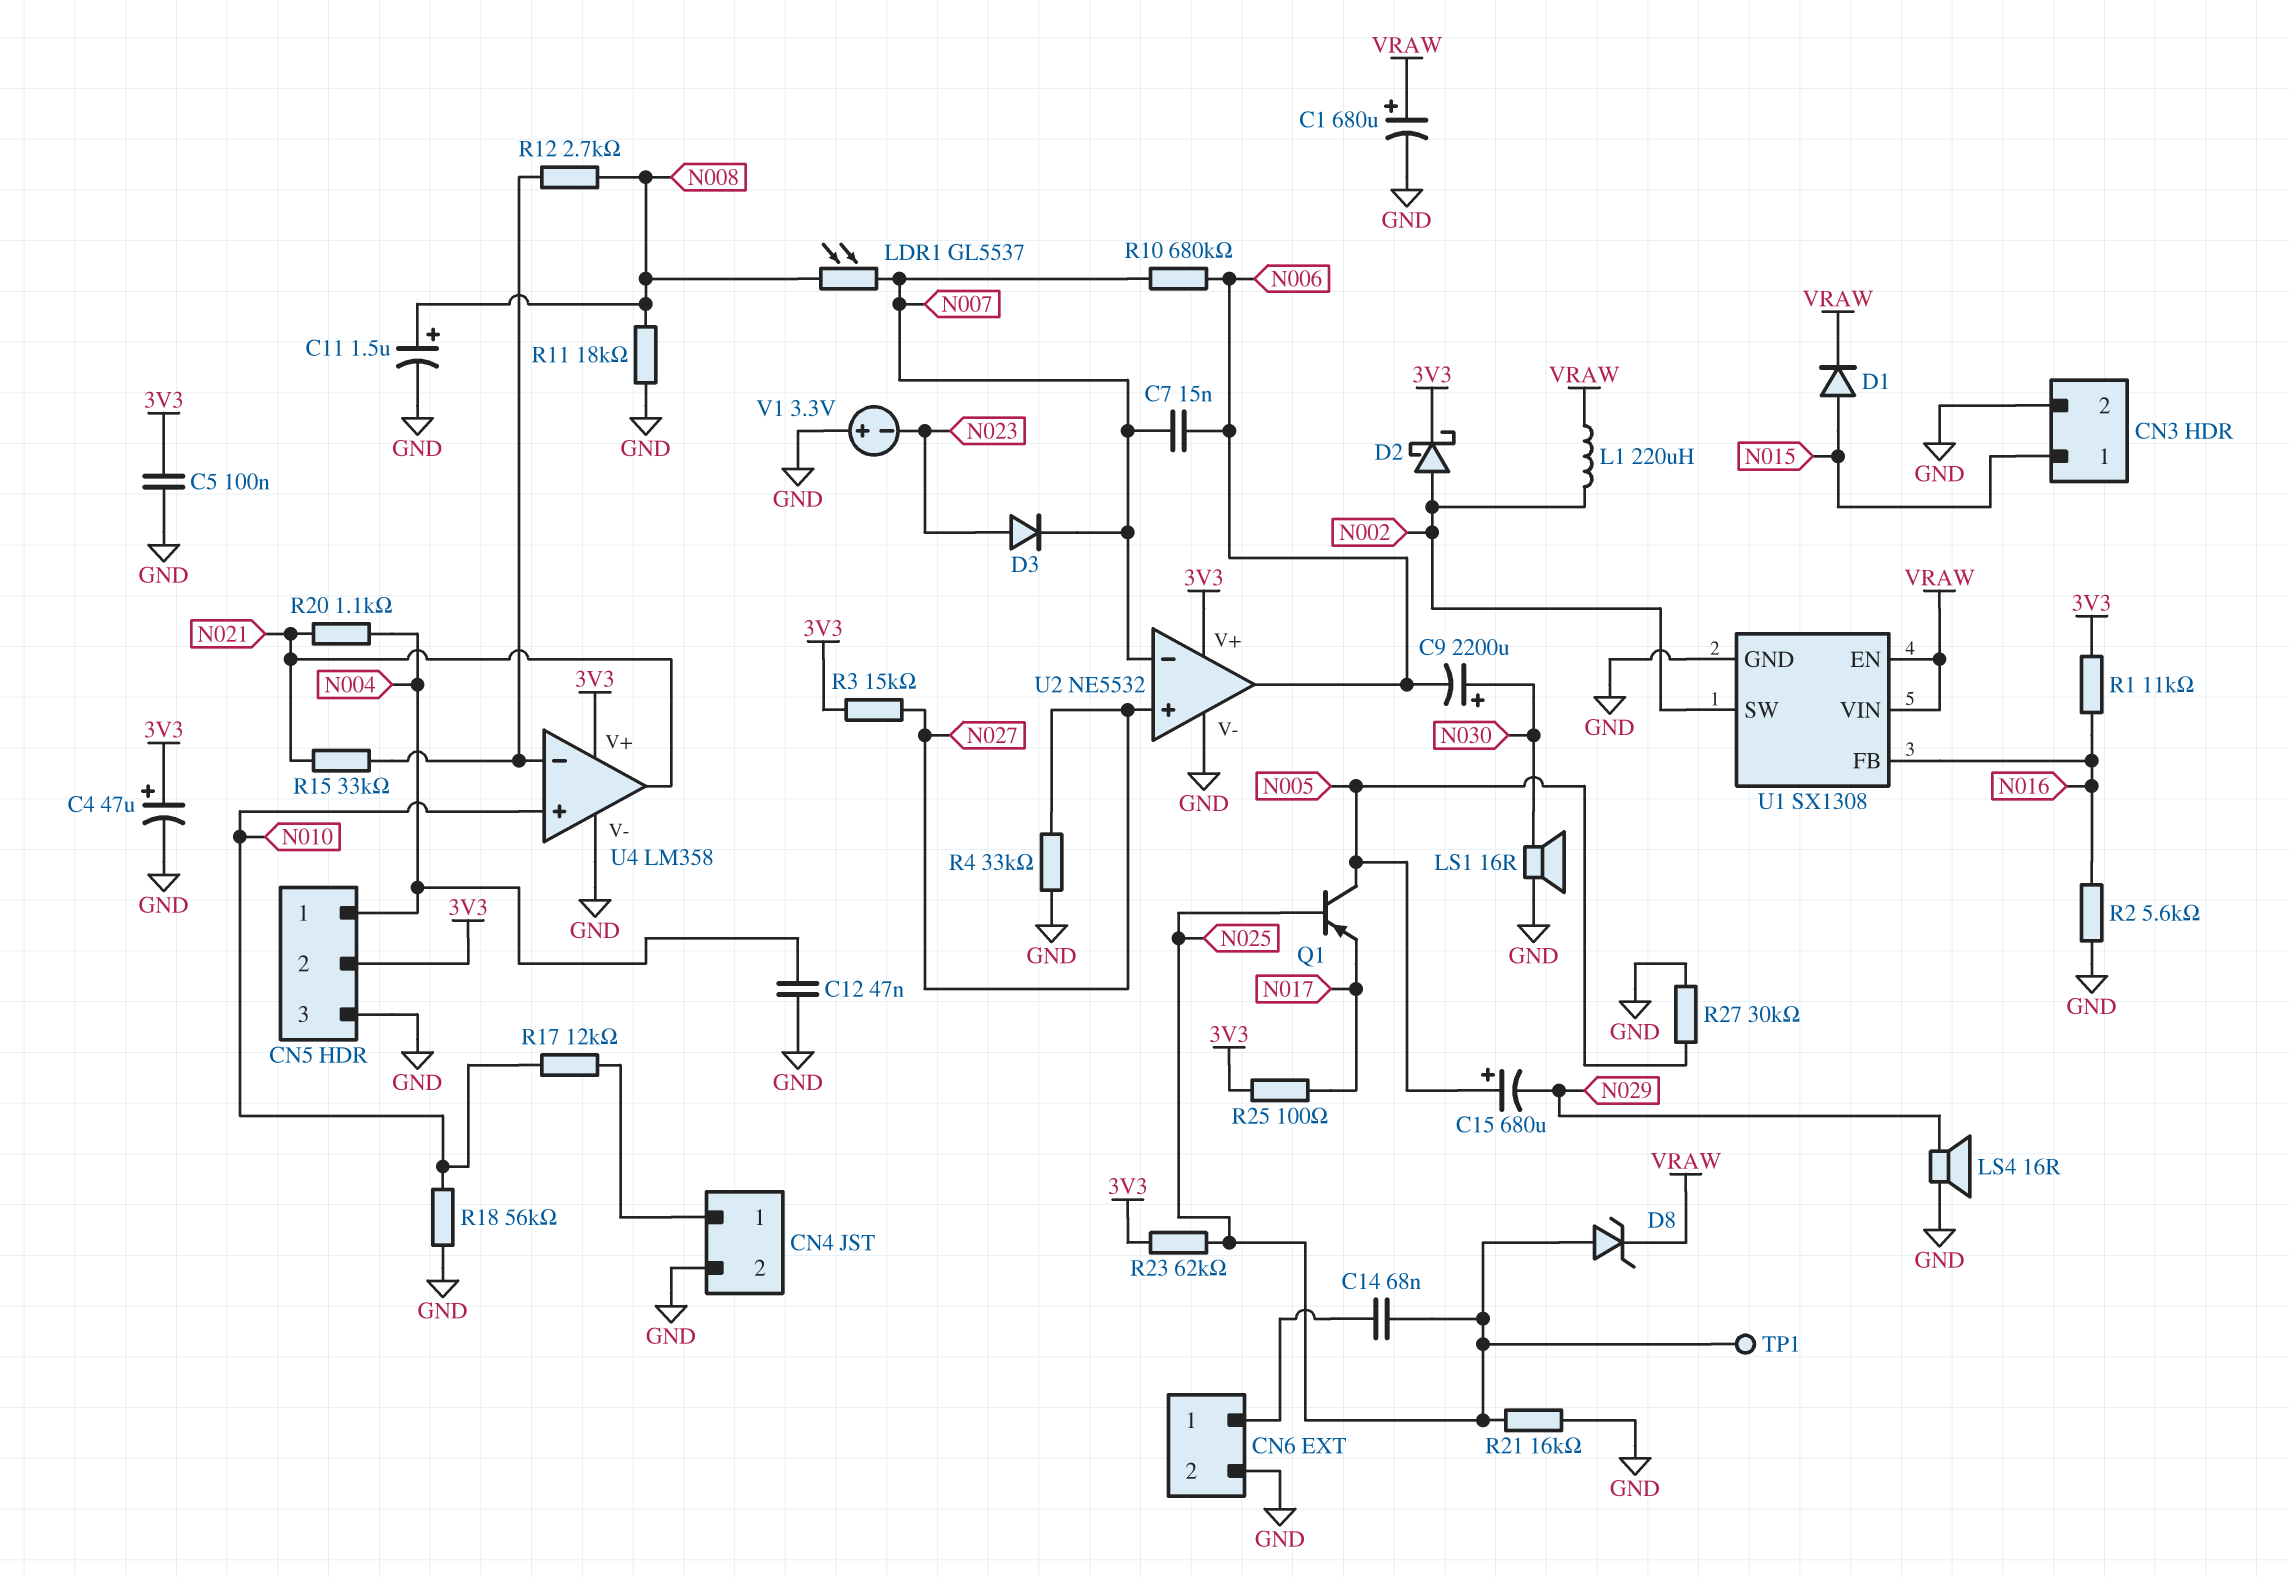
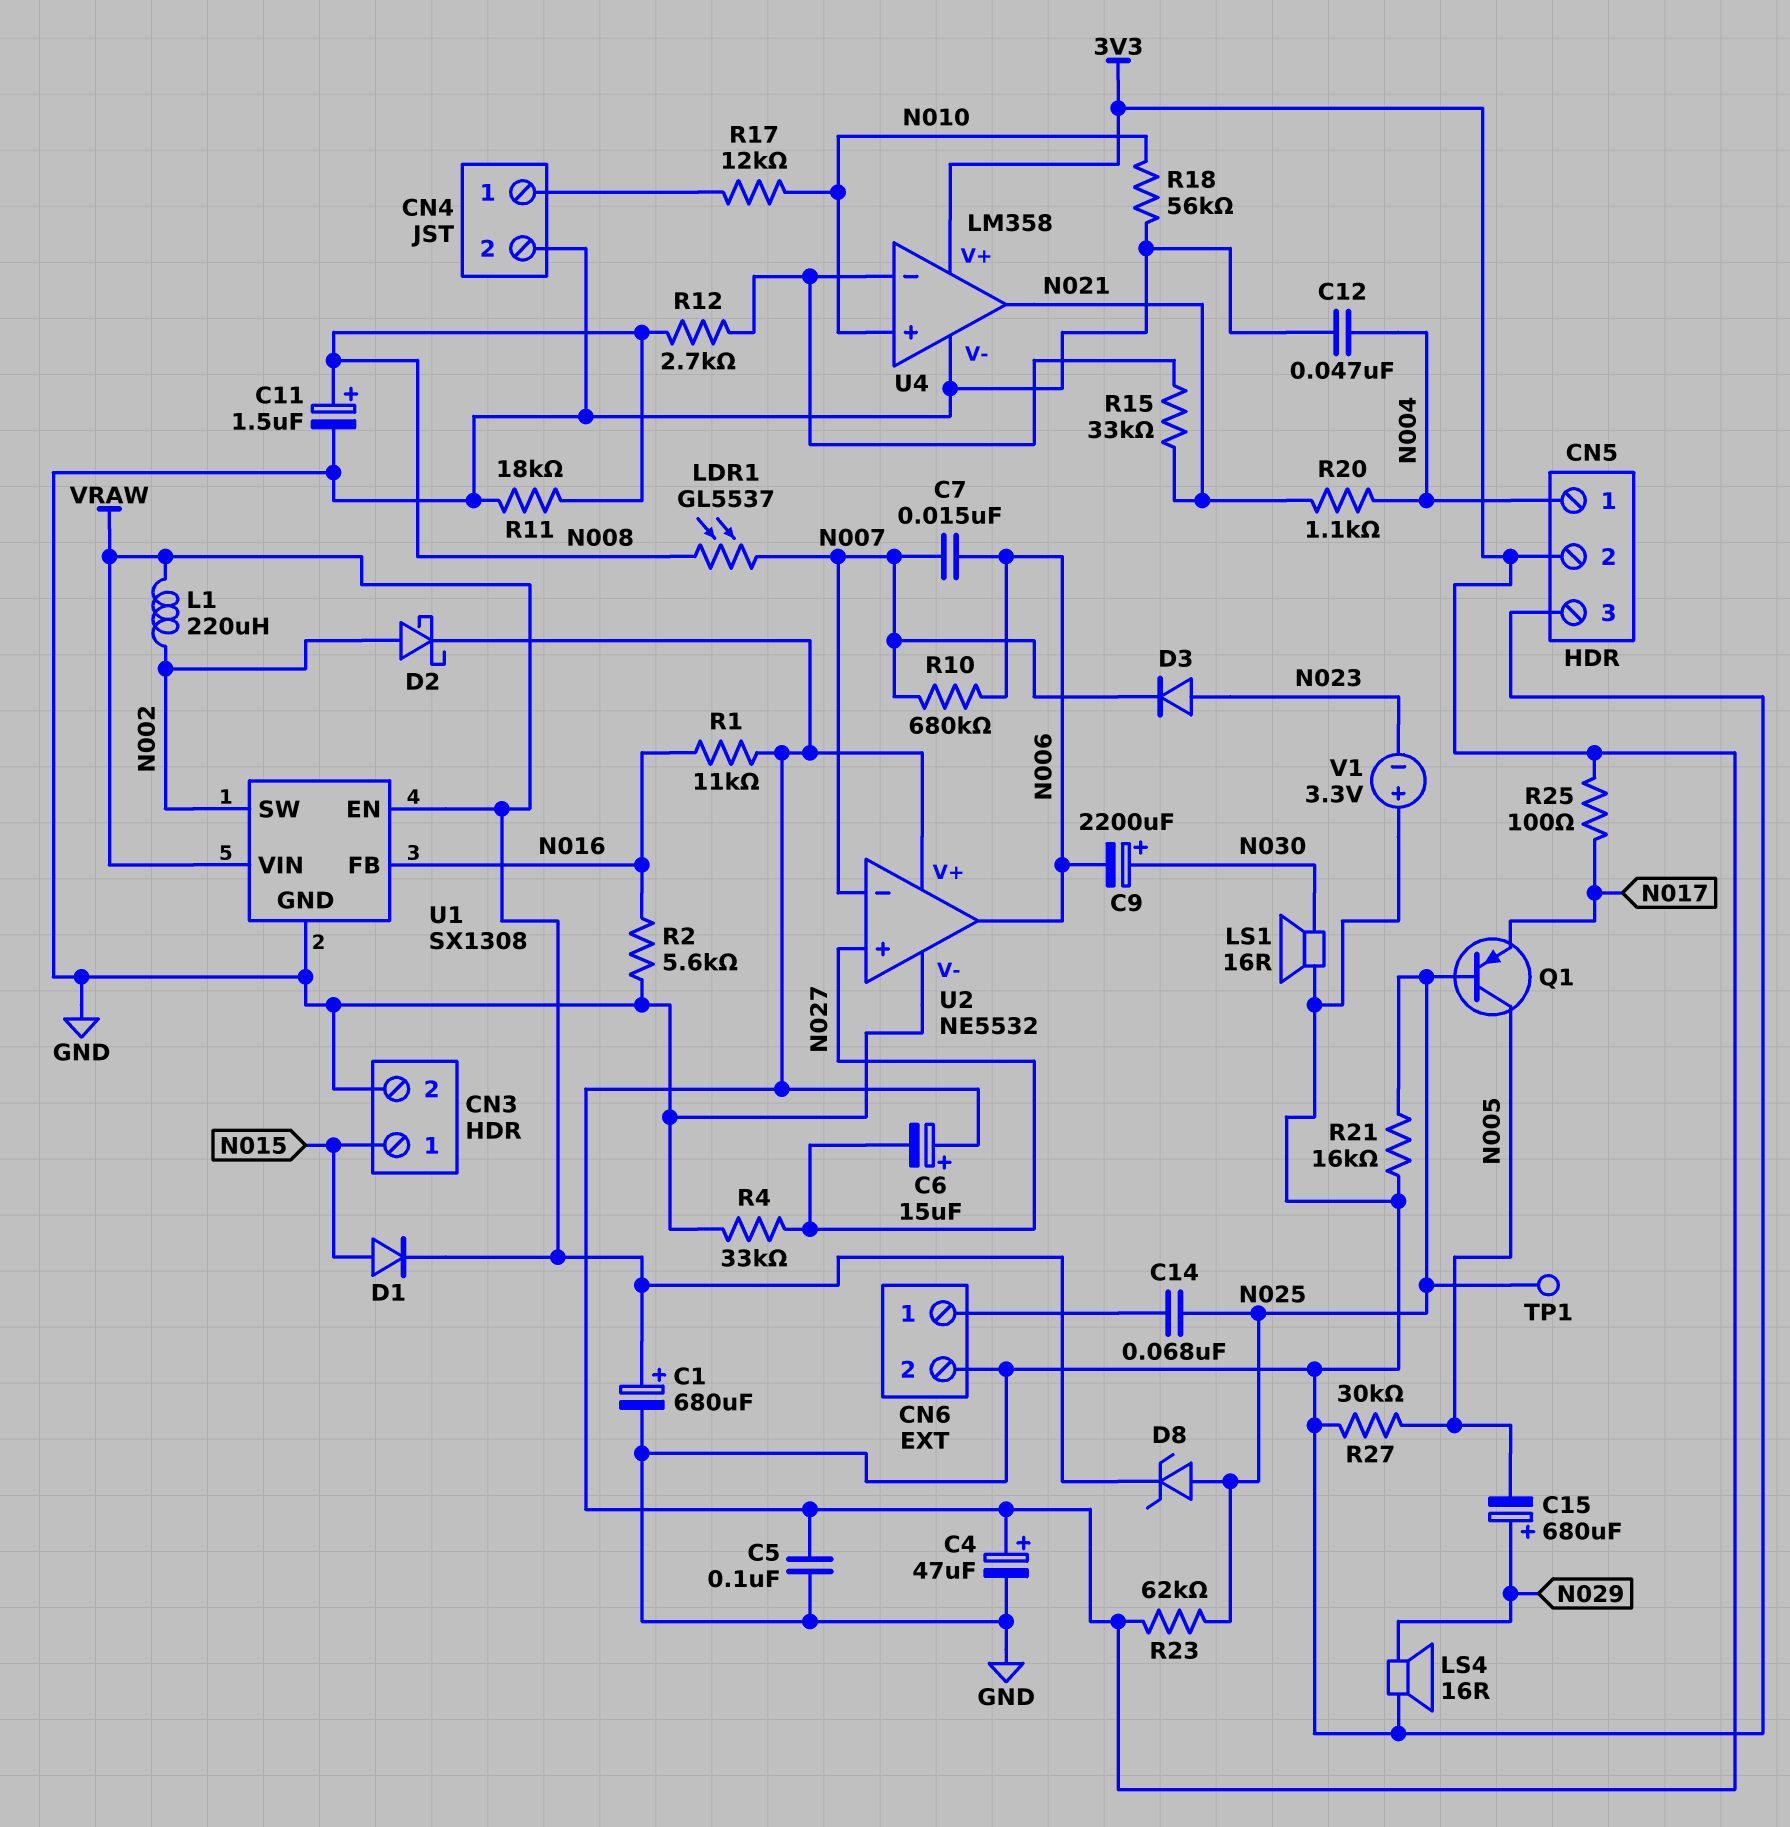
C6: none -> 15uF (plus 3V3, minus N027)
C15: 680uF (plus N005, minus N029) -> 680uF (plus N029, minus N005)
R3: 15k (3V3, N027) -> none

